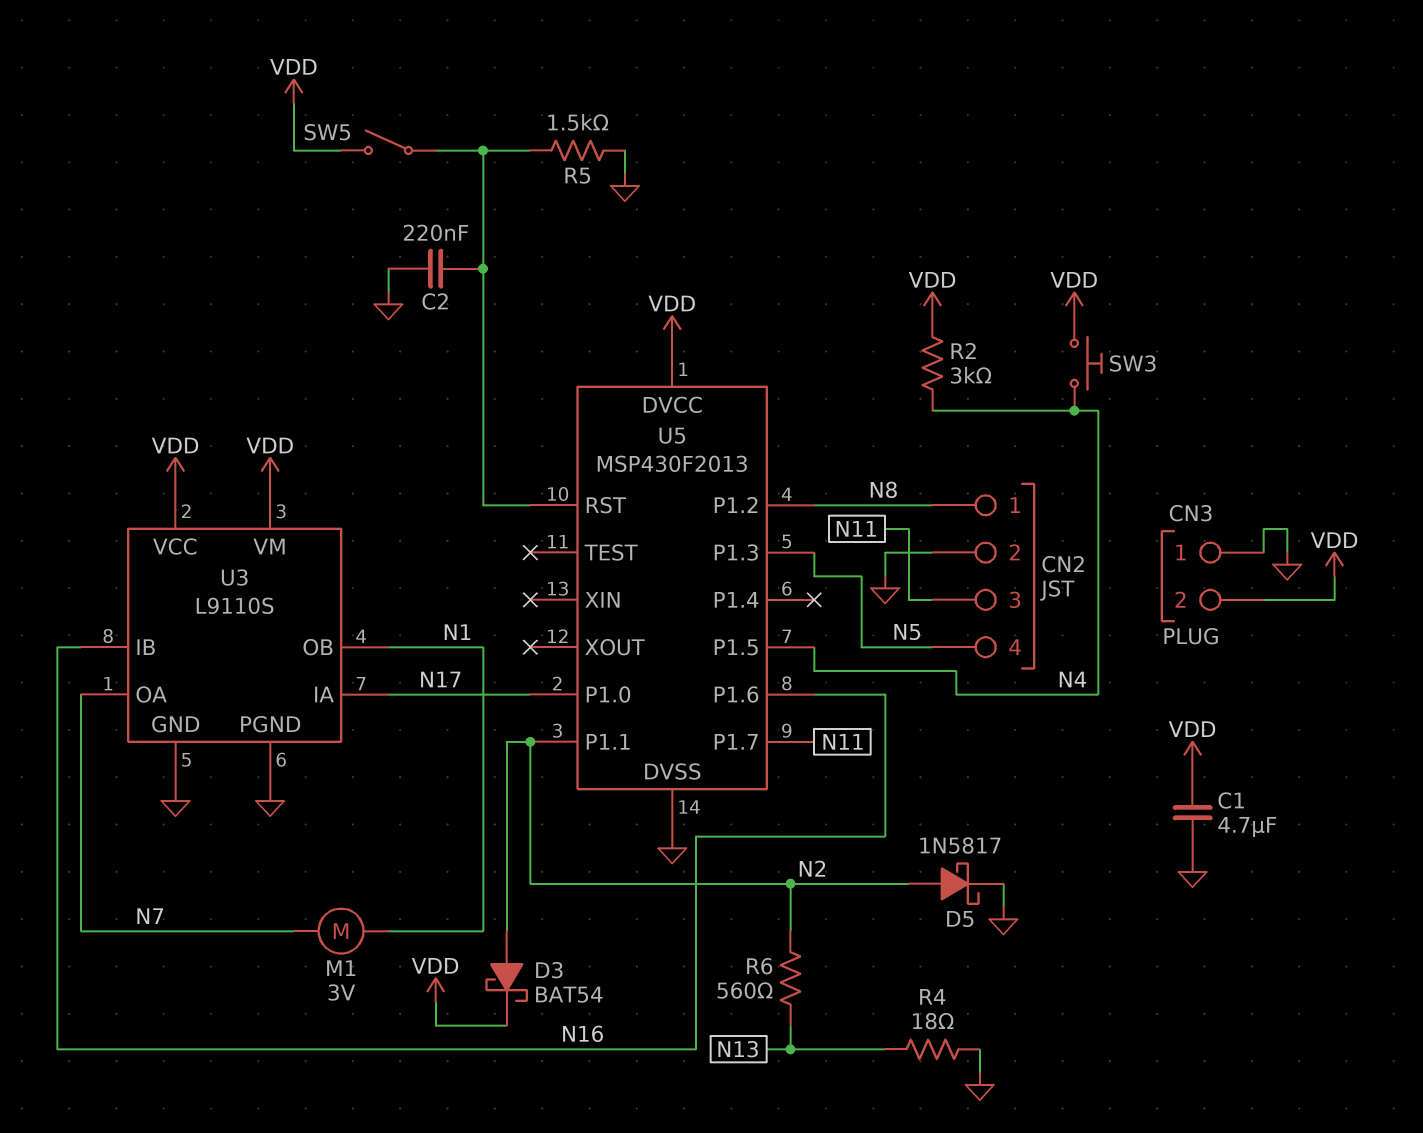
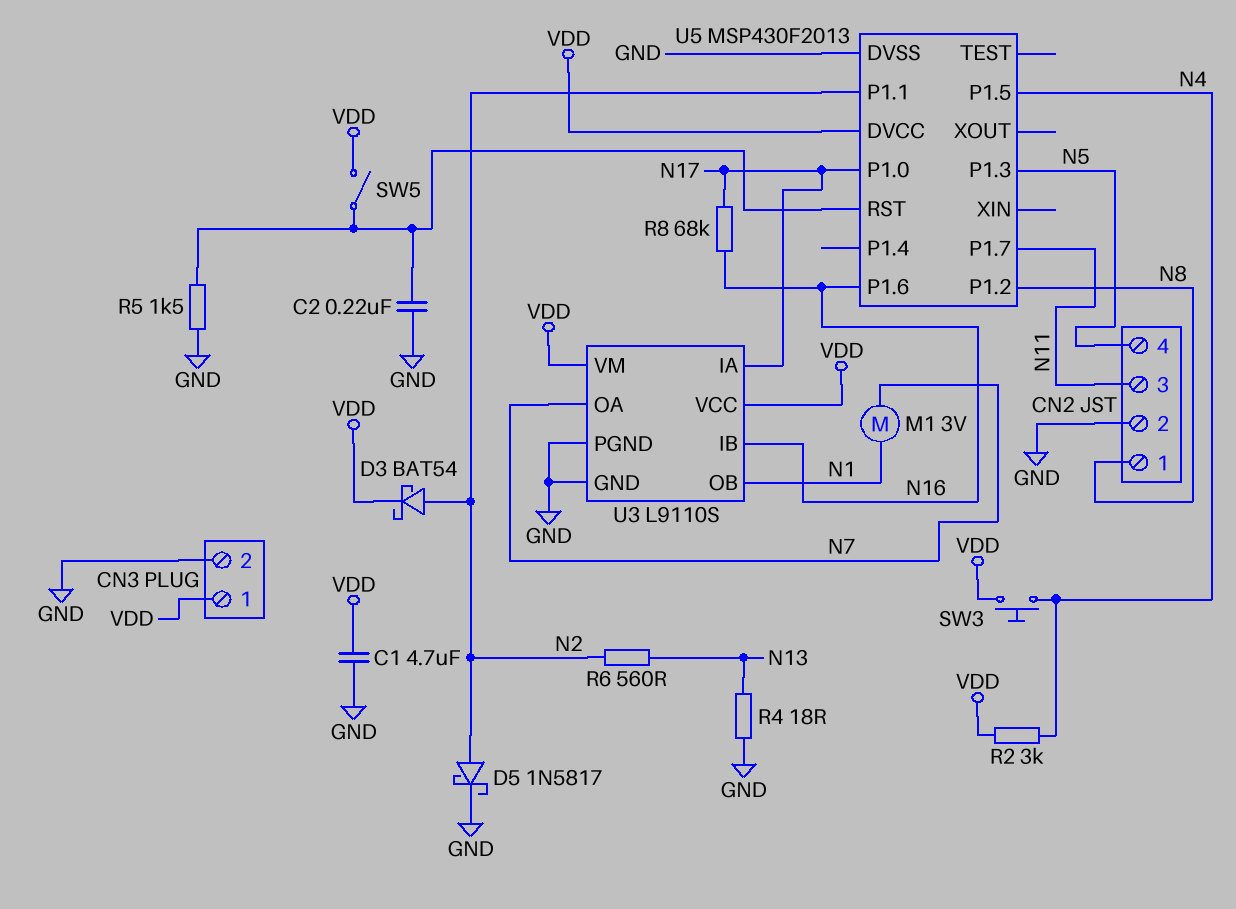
CN3 pin 1: GND -> VDD
CN3 pin 2: VDD -> GND
R8: none -> 68k (N16, N17)

